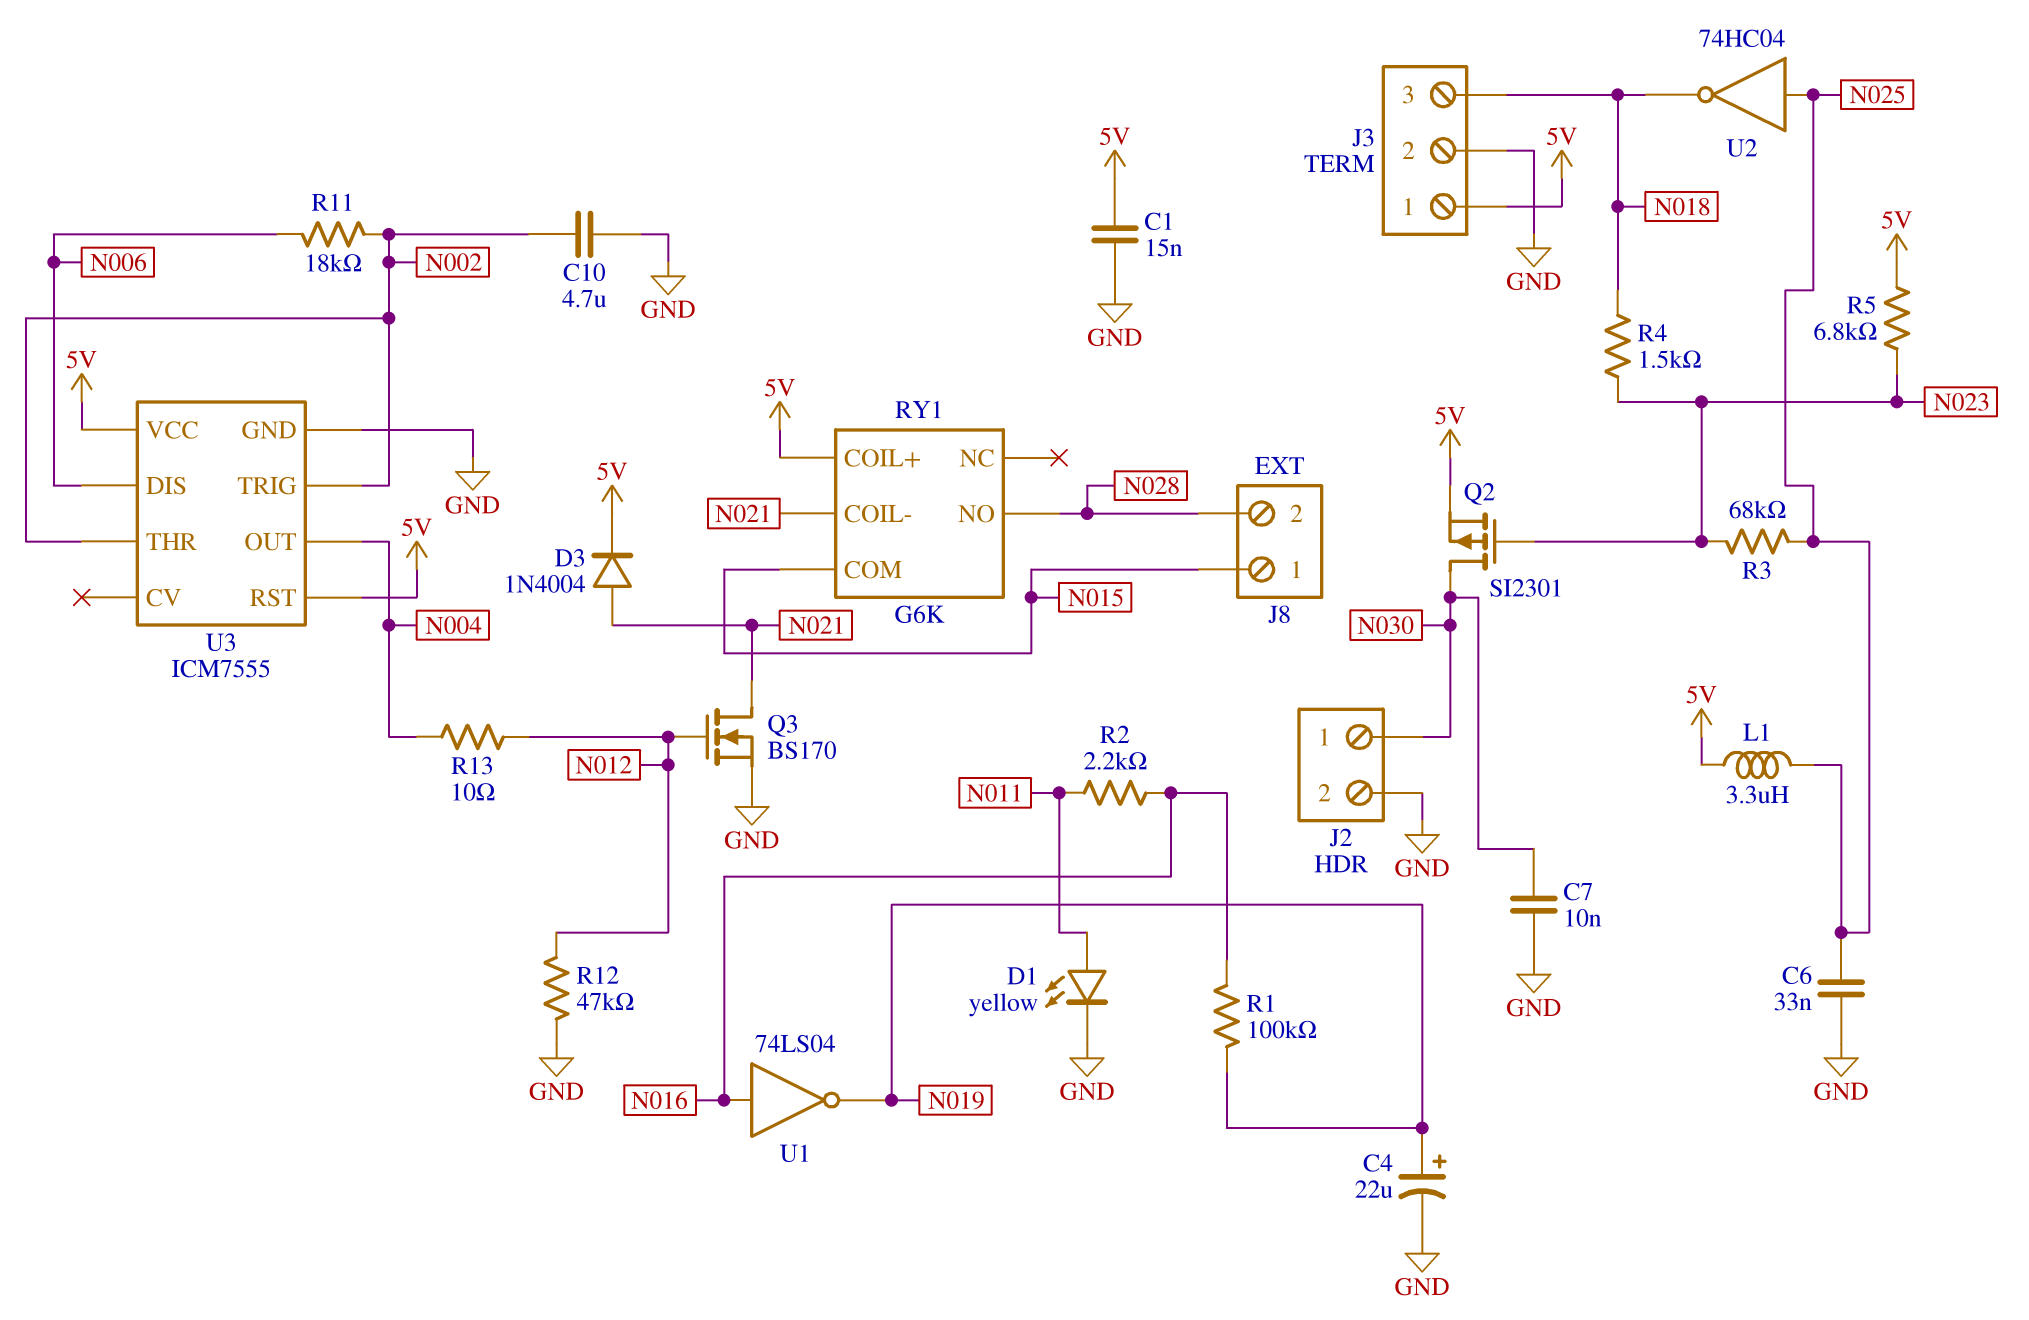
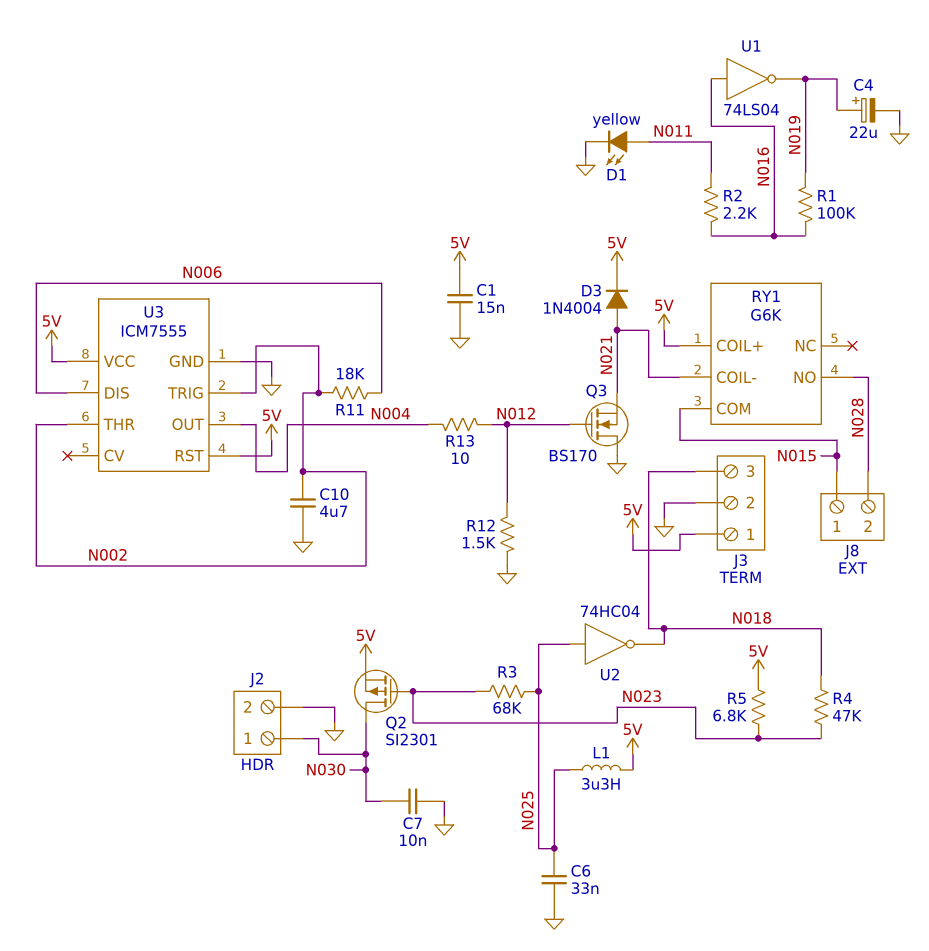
Q3: NMOS BS170 (G N012, D N021, S GND) -> NMOS BS170 (G N012, D GND, S N021)
R4: 1.5k (N018, N023) -> 47k (N018, N023)
R12: 47k (GND, N012) -> 1.5k (GND, N012)

